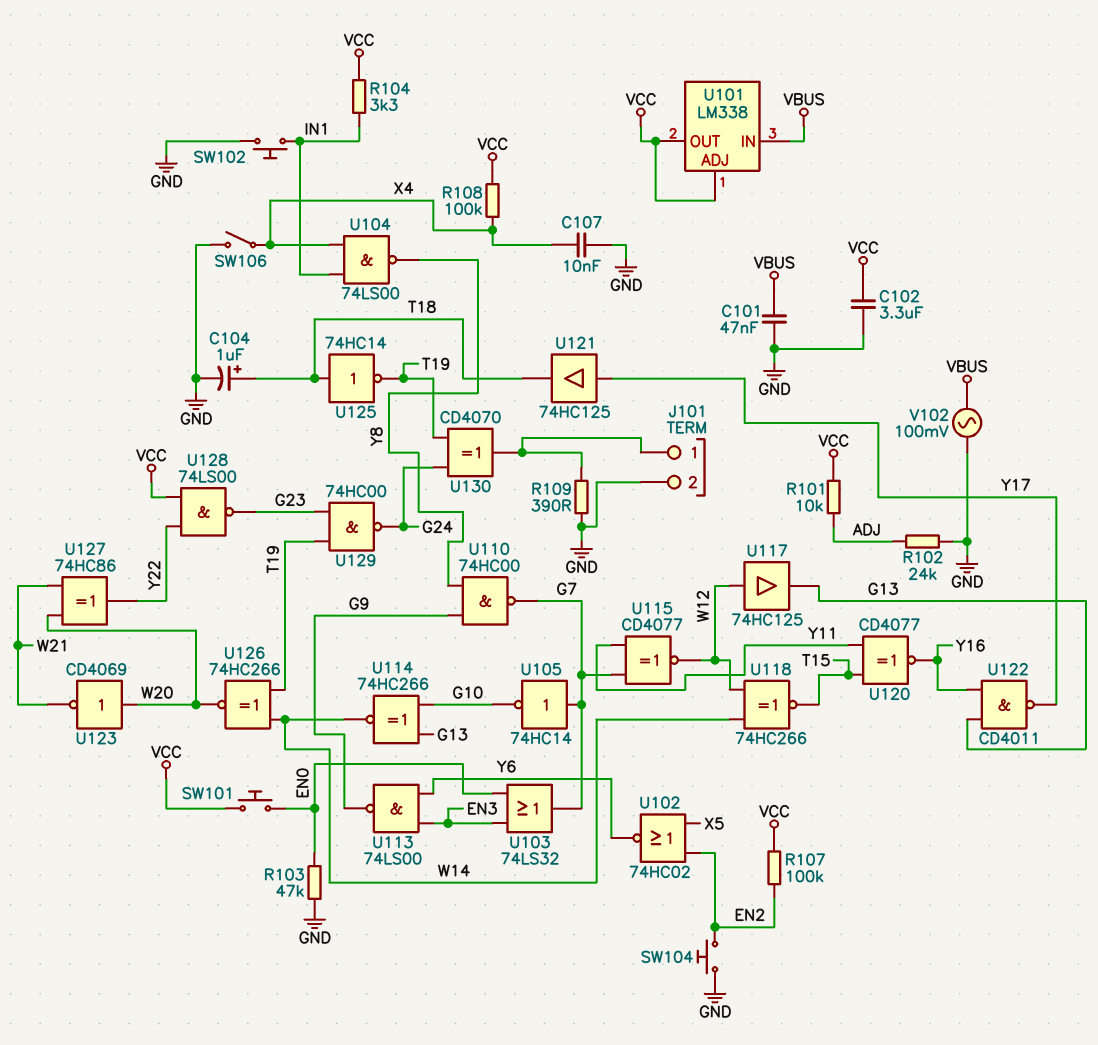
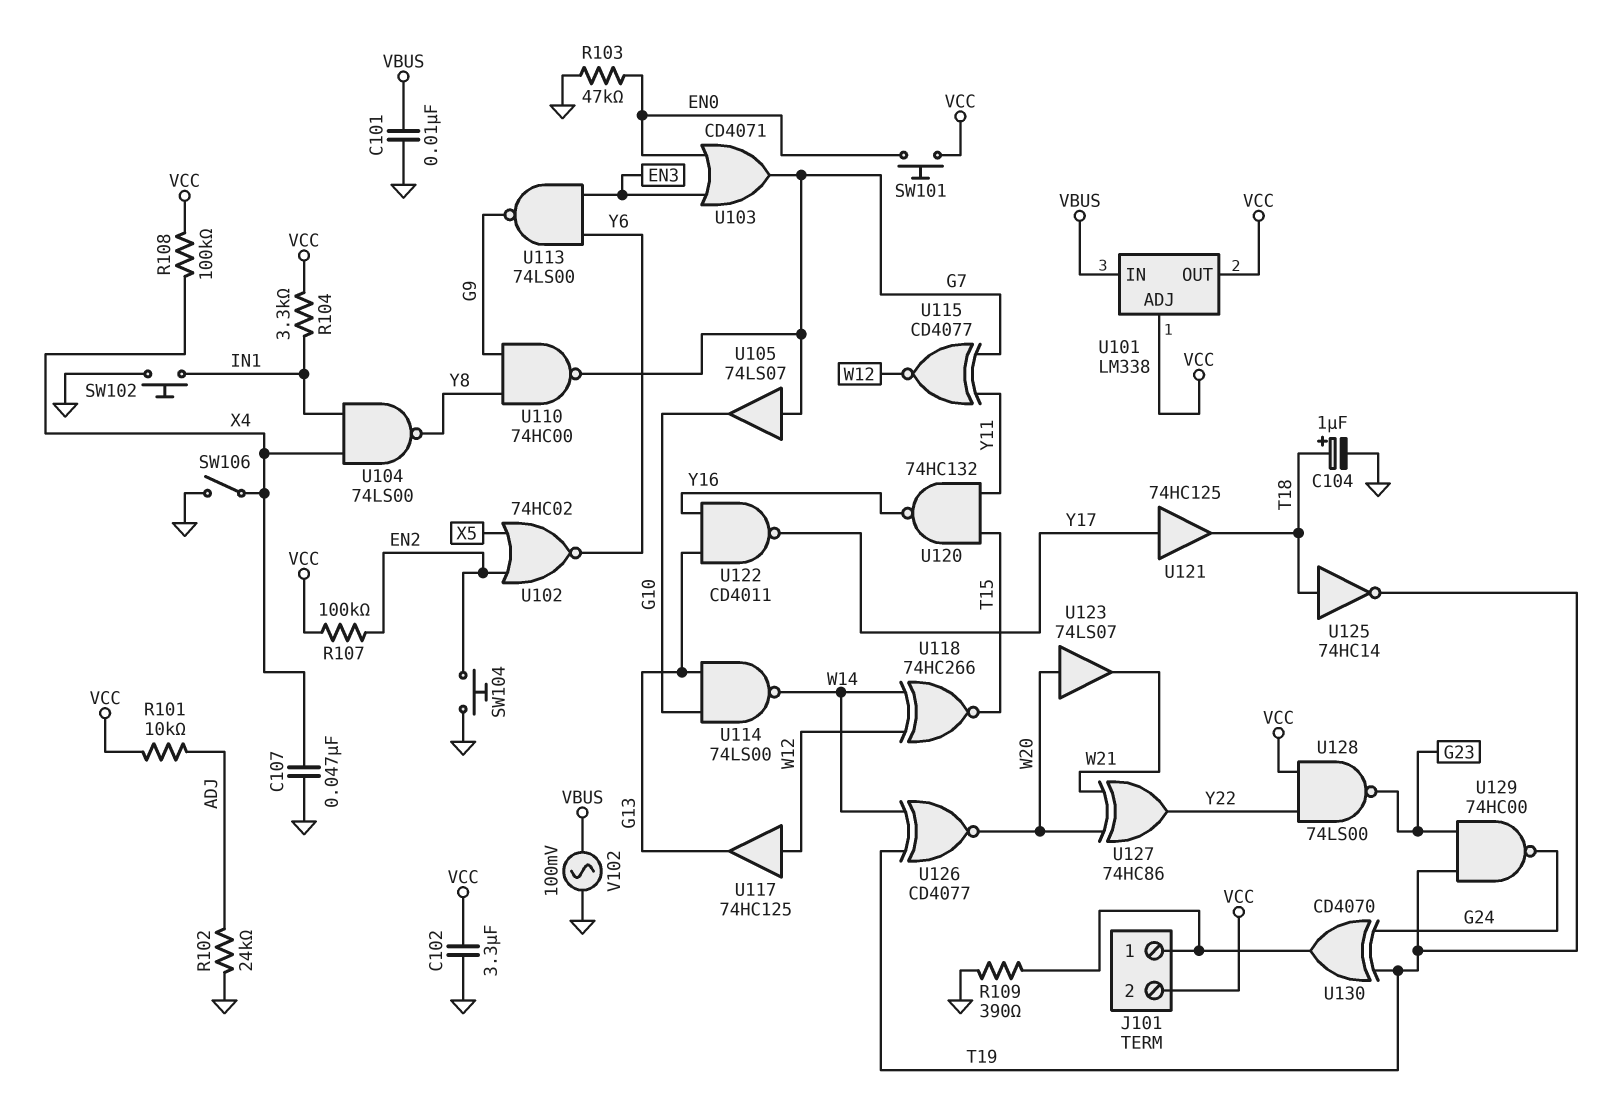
C101: 47nF (GND, VBUS) -> 10nF (GND, VBUS)
C107: 10nF (GND, X4) -> 47nF (GND, X4)
J101 pin 2: GND -> VCC
U103: OR 74LS32 (in EN0, in EN3, out G7) -> OR CD4071 (in EN0, in EN3, out G7)
U105: NOT 74HC14 (in G7, out G10) -> buffer 74LS07 (in G7, out G10)
U114: XNOR 74HC266 (in G10, in G13, out W14) -> NAND 74LS00 (in G10, in G13, out W14)
U120: XNOR CD4077 (in T15, in Y11, out Y16) -> NAND 74HC132 (in T15, in Y11, out Y16)
U123: NOT CD4069 (in W20, out W21) -> buffer 74LS07 (in W20, out W21)
U126: XNOR 74HC266 (in T19, in W14, out W20) -> XNOR CD4077 (in T19, in W14, out W20)

